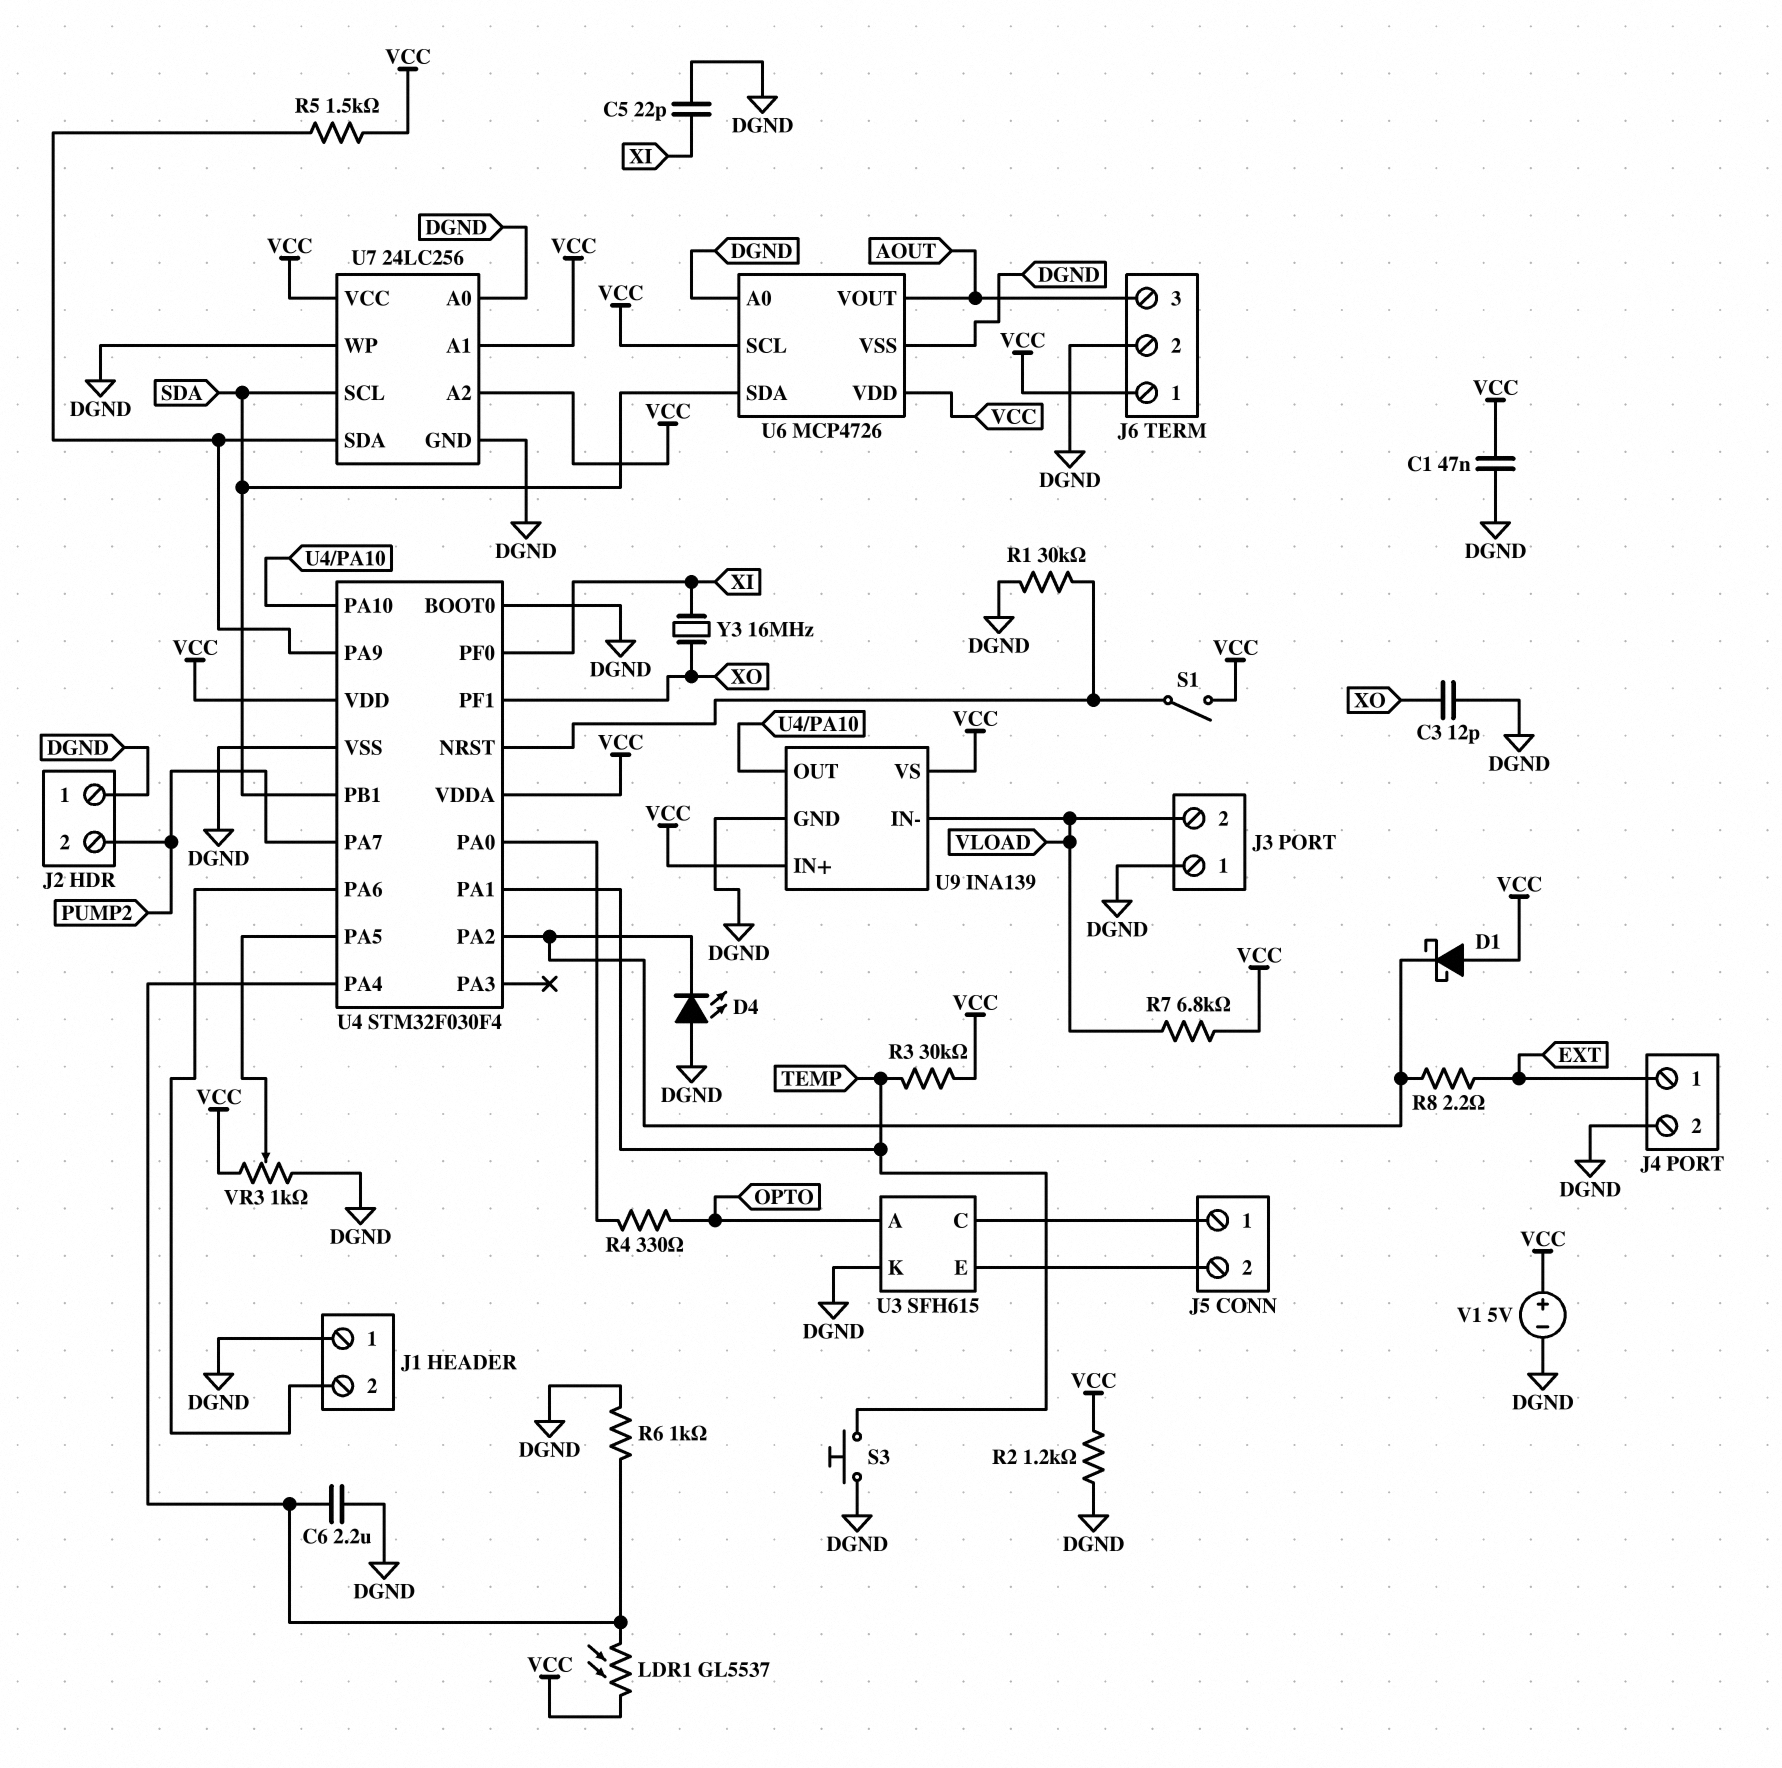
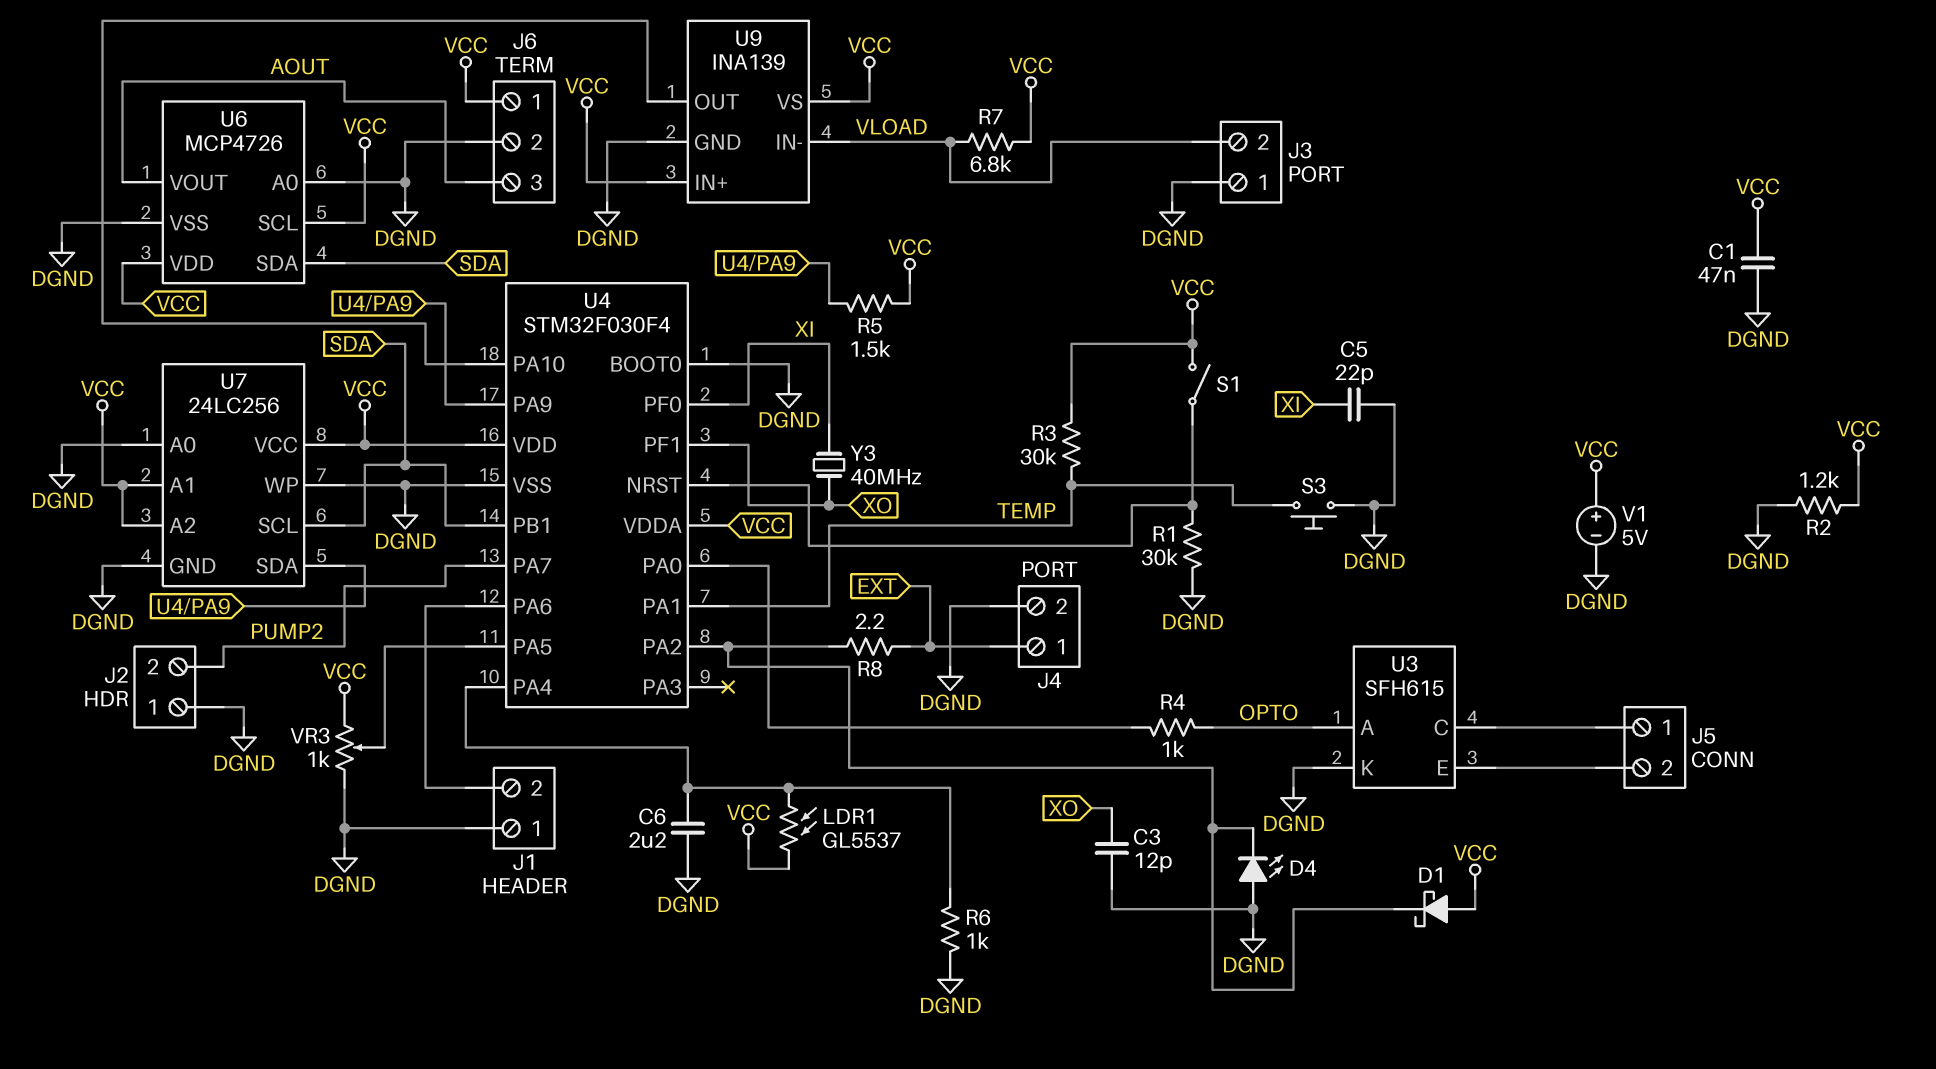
R4: 330 (OPTO, U4/PA0) -> 1k (OPTO, U4/PA0)
Y3: 16MHz (XI, XO) -> 40MHz (XI, XO)

